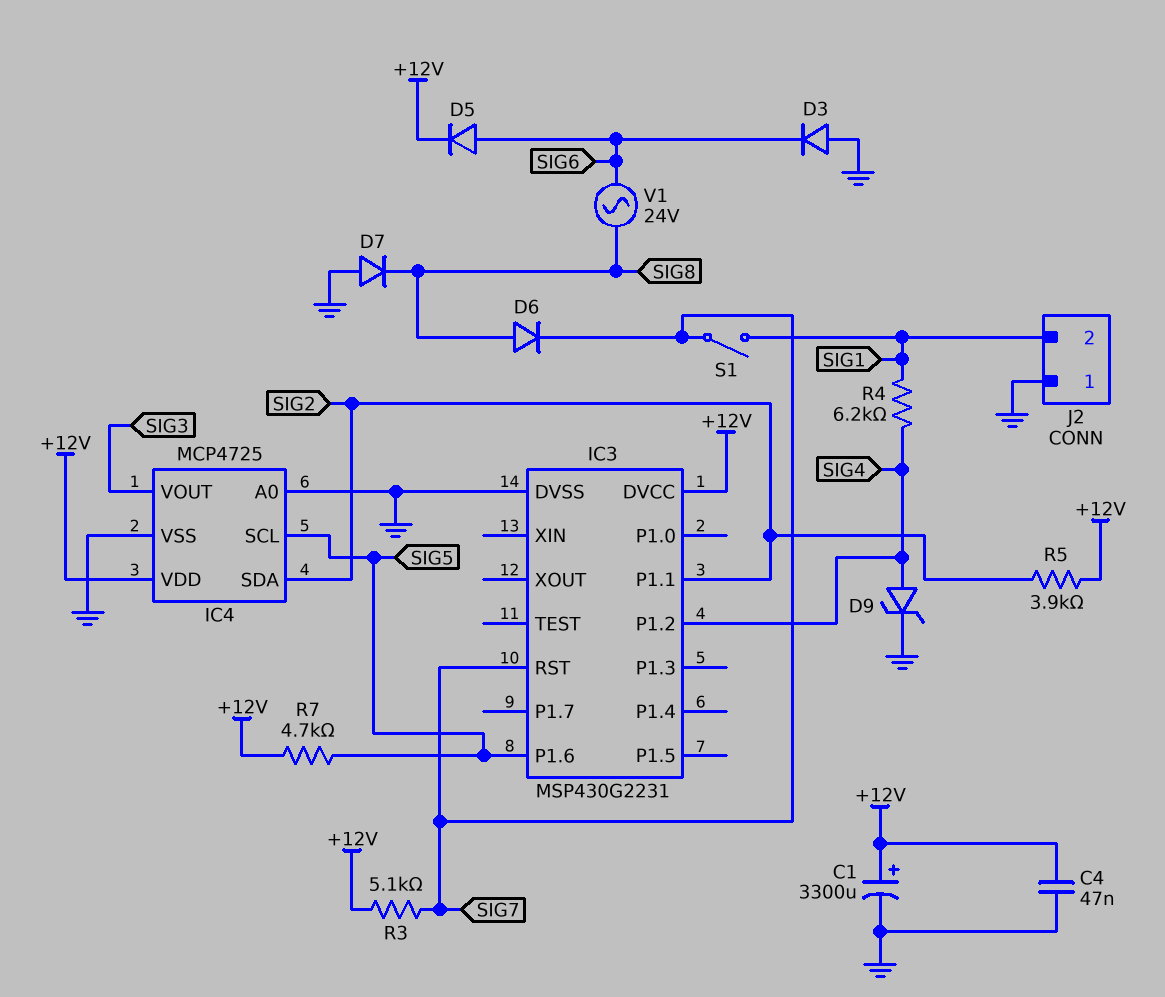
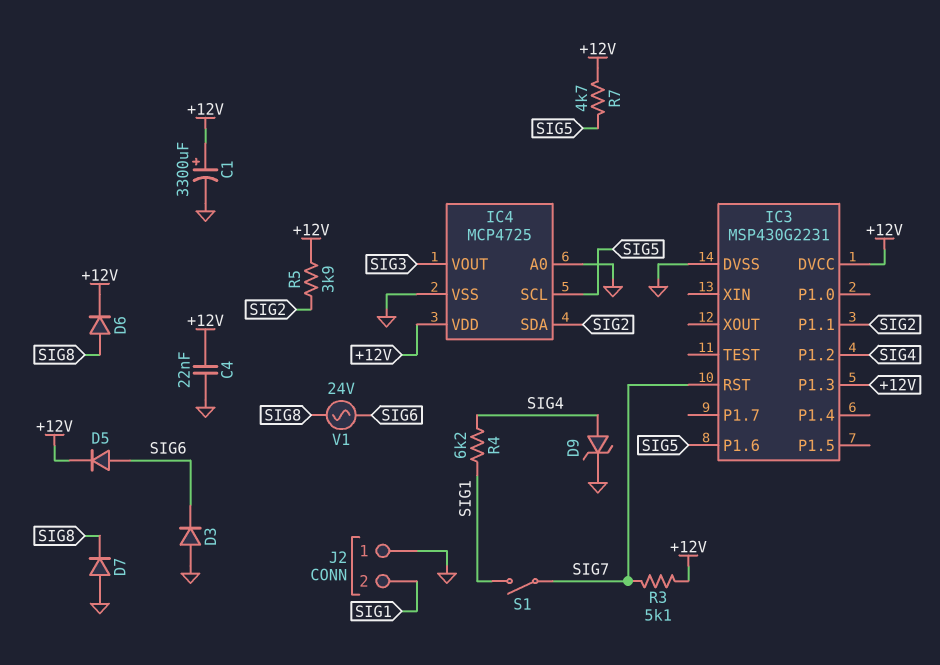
C4: 47nF (+12V, GND) -> 22nF (+12V, GND)
D6: diode (A SIG8, K SIG7) -> diode (A SIG8, K +12V)
IC3 pin P1.3: none -> +12V

